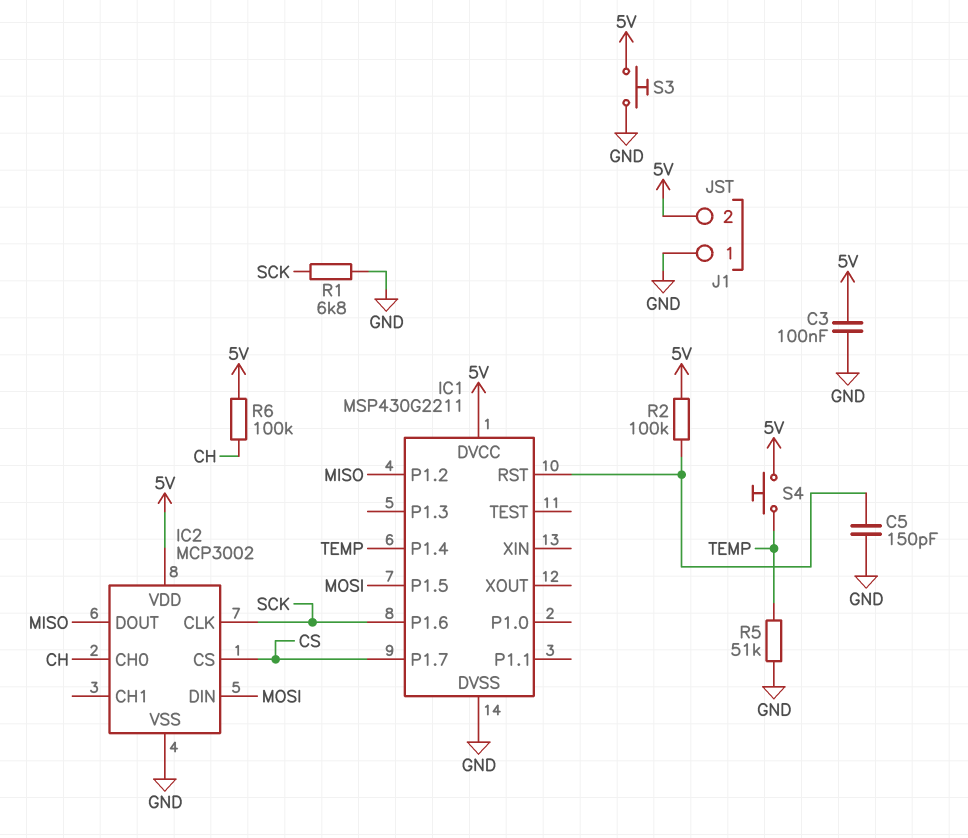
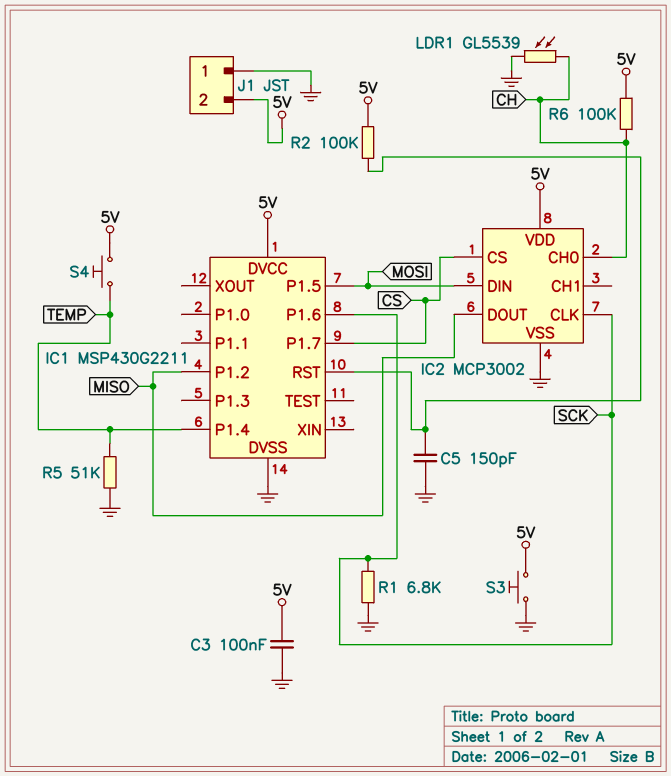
LDR1: none -> GL5539 (CH, GND)

